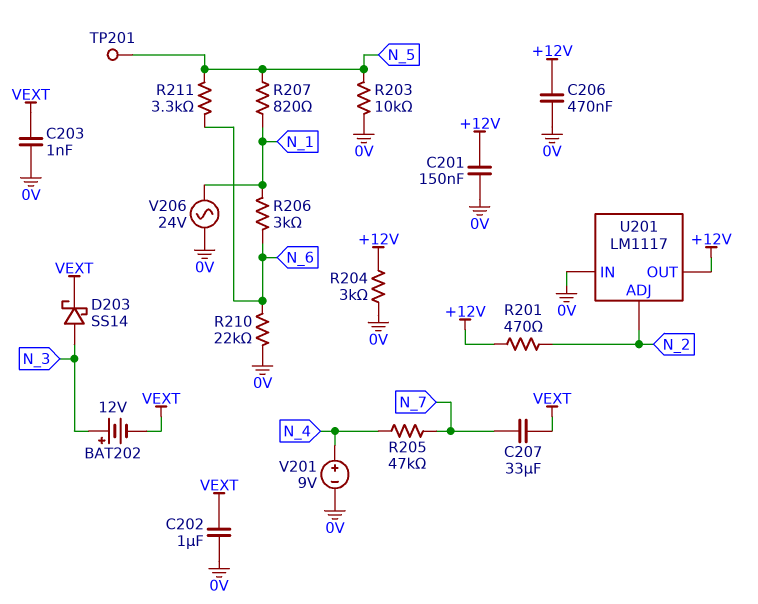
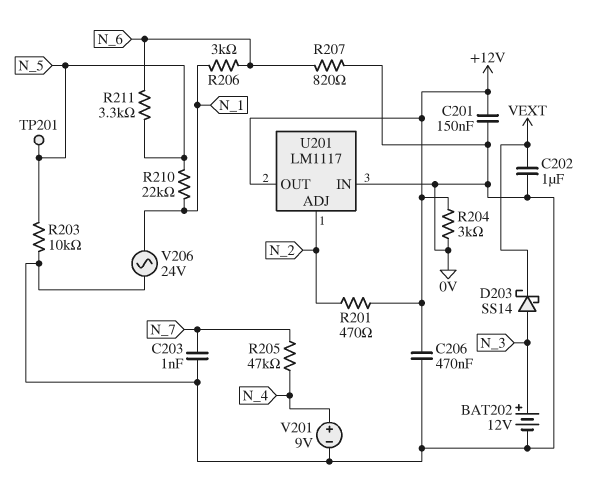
BAT202: 12V (plus N_3, minus VEXT) -> 12V (plus N_3, minus 0V)
C203: 1nF (0V, VEXT) -> 1nF (0V, N_7)
C207: 33uF (N_7, VEXT) -> none
R207: 820 (N_1, N_5) -> 820 (0V, N_6)
R210: 22k (0V, N_6) -> 22k (N_1, N_5)

